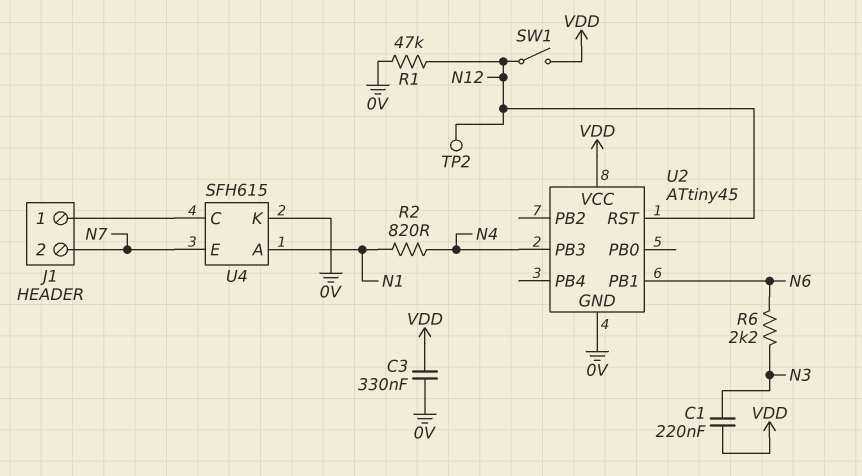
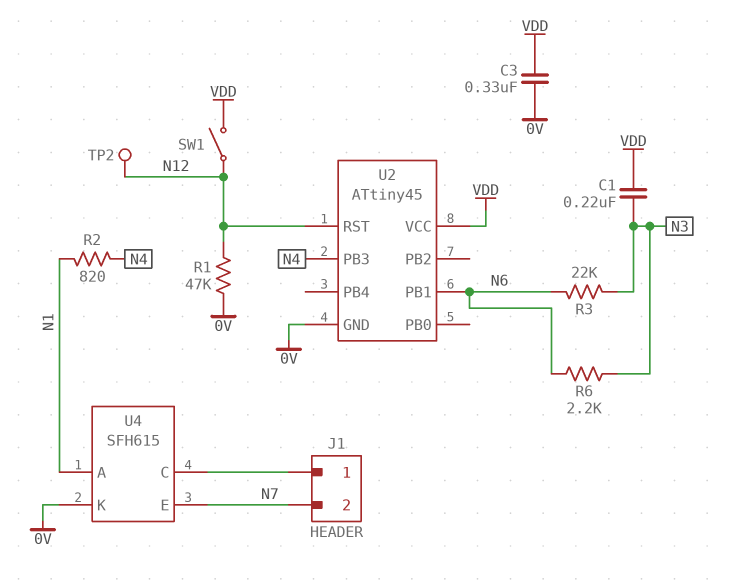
R3: none -> 22k (N3, N6)

